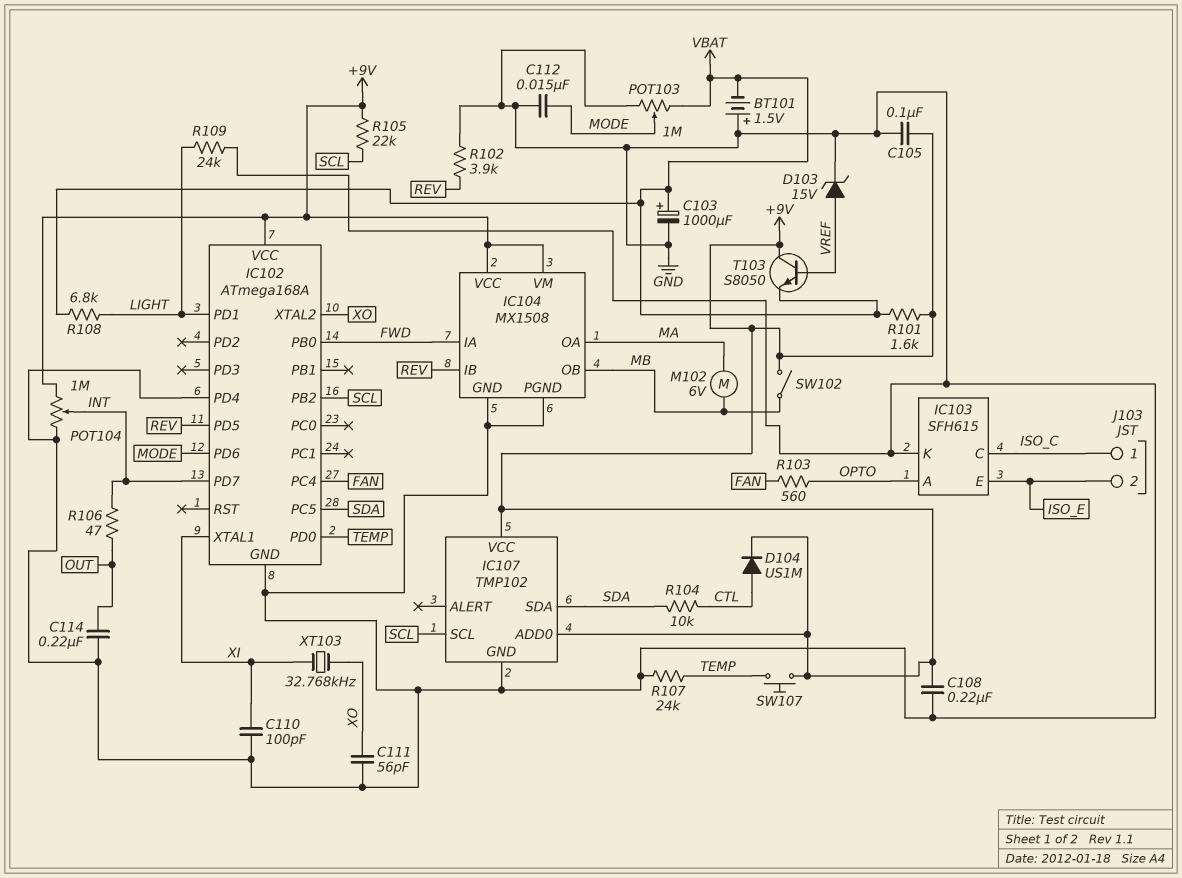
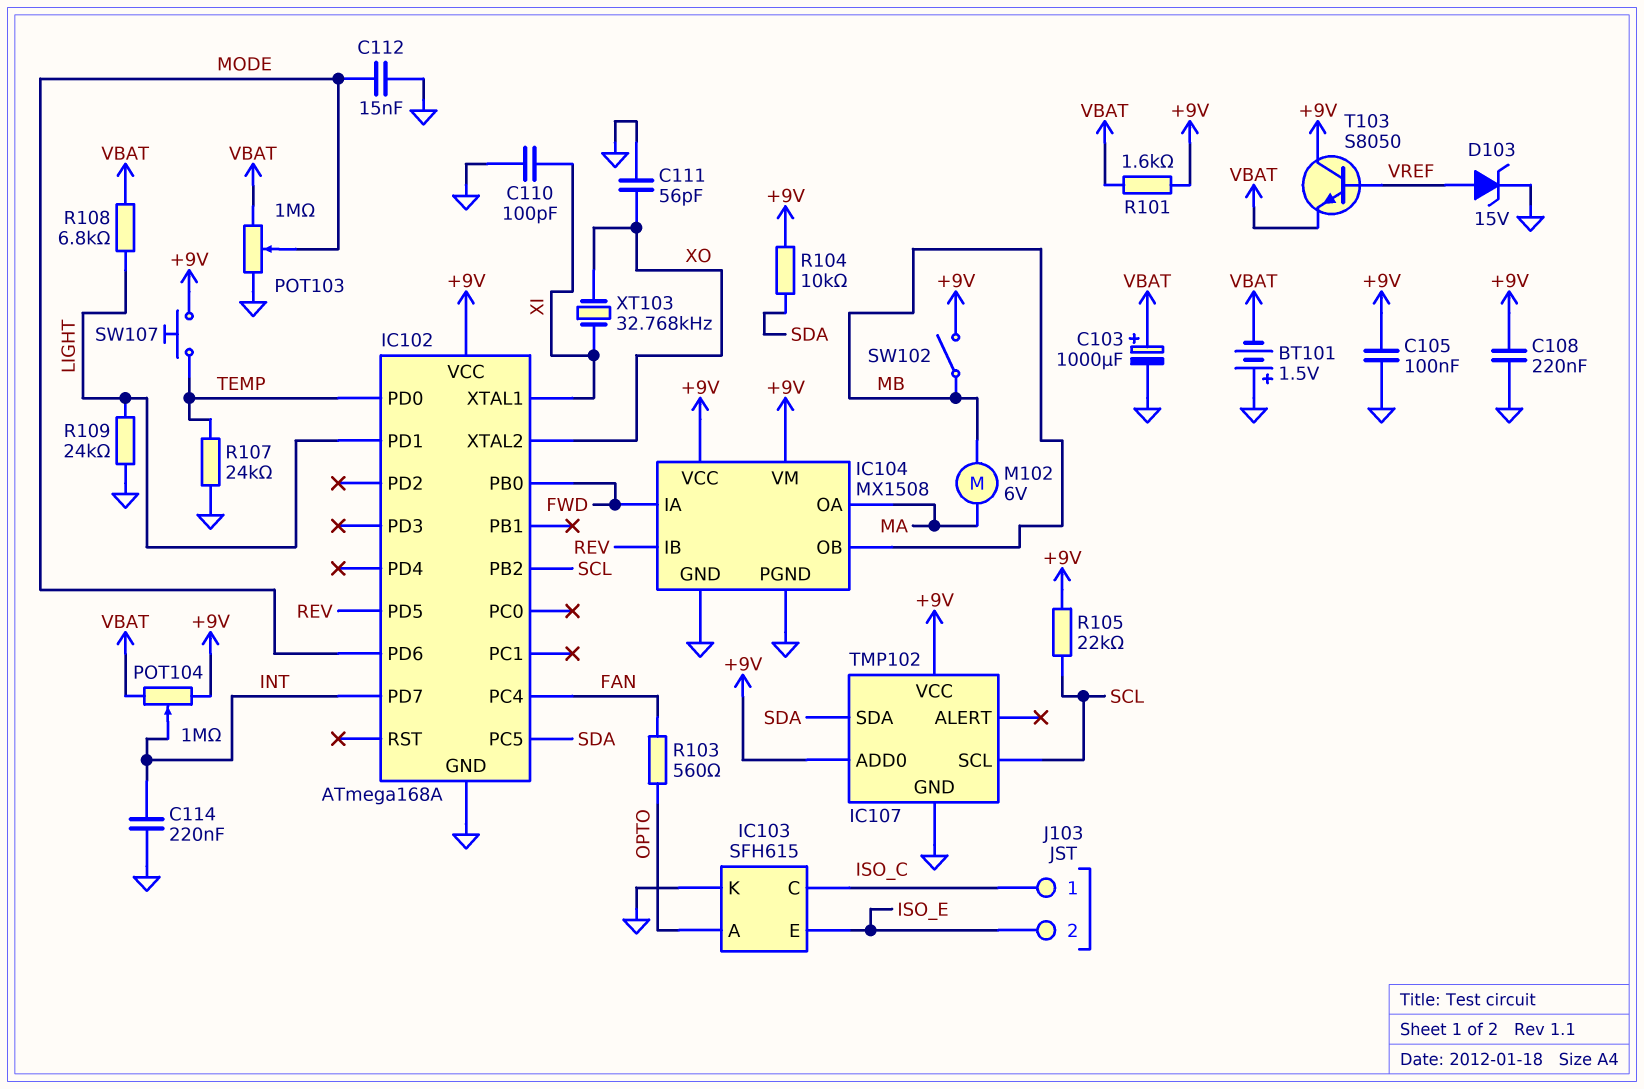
C114: 220nF (GND, OUT) -> 220nF (GND, INT)
D104: diode US1M (A CTL, K +9V) -> none
IC102 pin PD4: GND -> none
POT104: 1M (+9V, GND, wiper INT) -> 1M (+9V, VBAT, wiper INT)
R102: 3.9k (GND, REV) -> none
R104: 10k (CTL, SDA) -> 10k (+9V, SDA)
R106: 47 (INT, OUT) -> none

